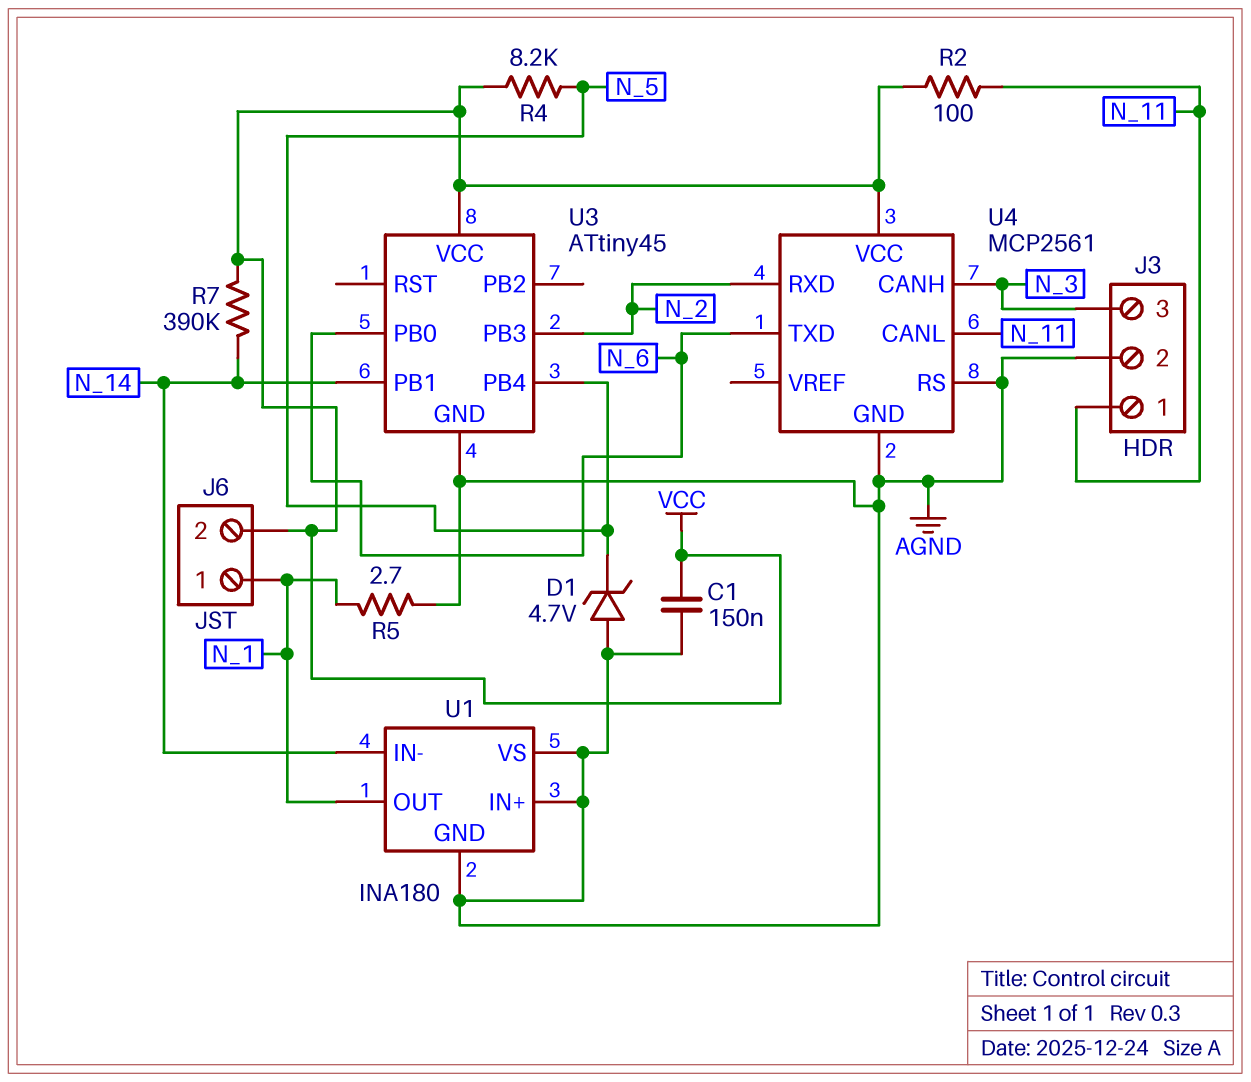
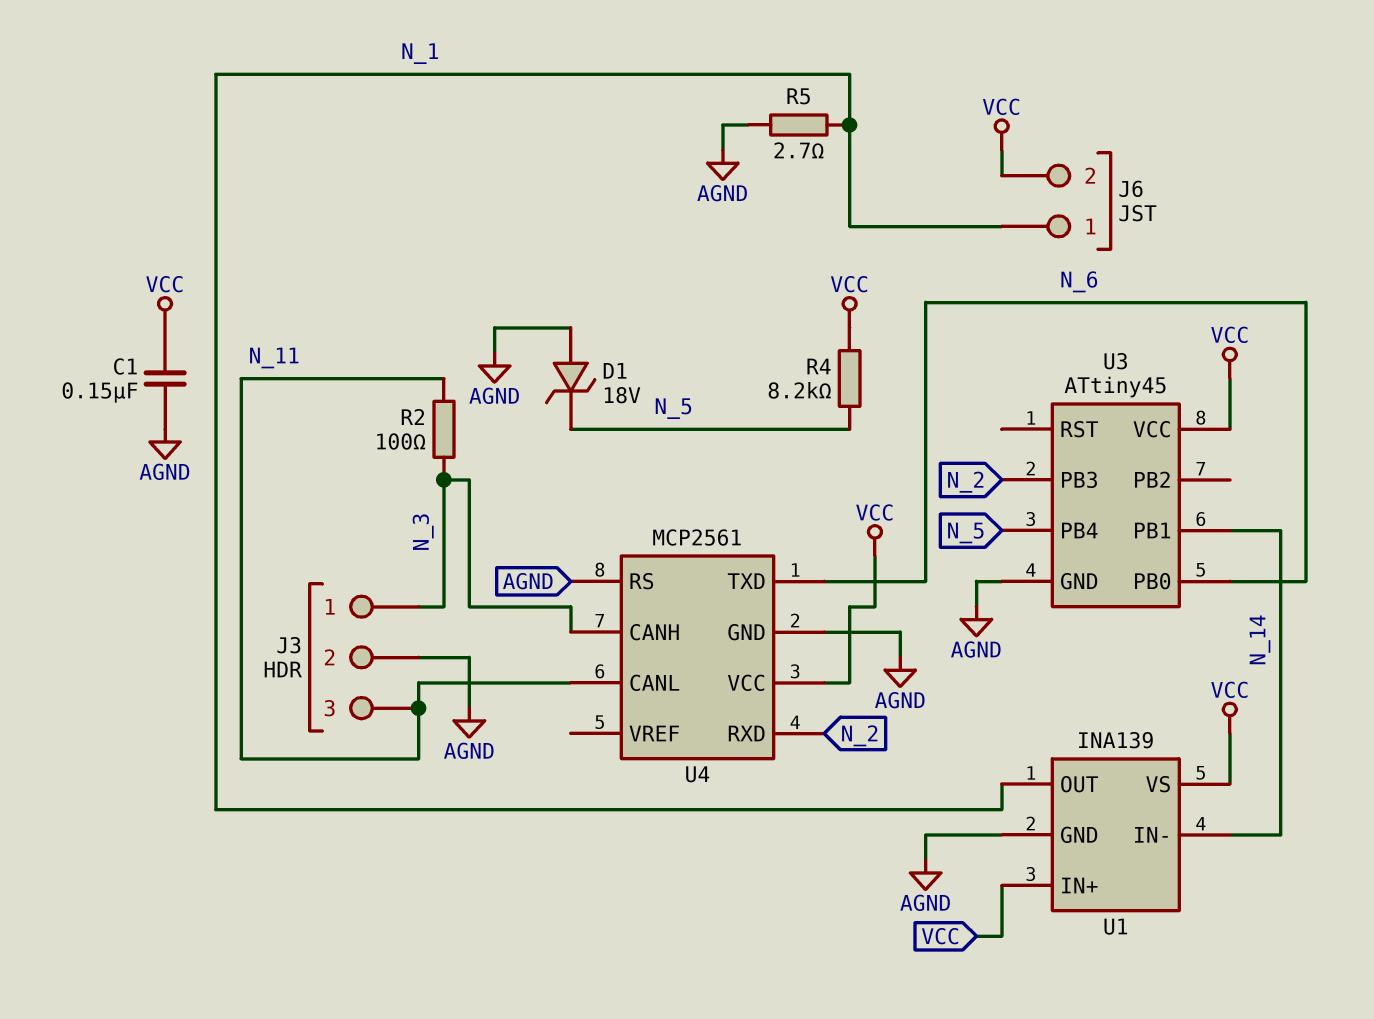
D1: zener 4.7V (A AGND, K N_5) -> zener 18V (A AGND, K N_5)
J3 pin 1: N_11 -> N_3
J3 pin 3: N_3 -> N_11
R2: 100 (N_11, VCC) -> 100 (N_3, N_11)
R7: 390k (N_14, VCC) -> none
U1: INA180 -> INA139
U1 pin IN+: AGND -> VCC
U1 pin VS: AGND -> VCC

